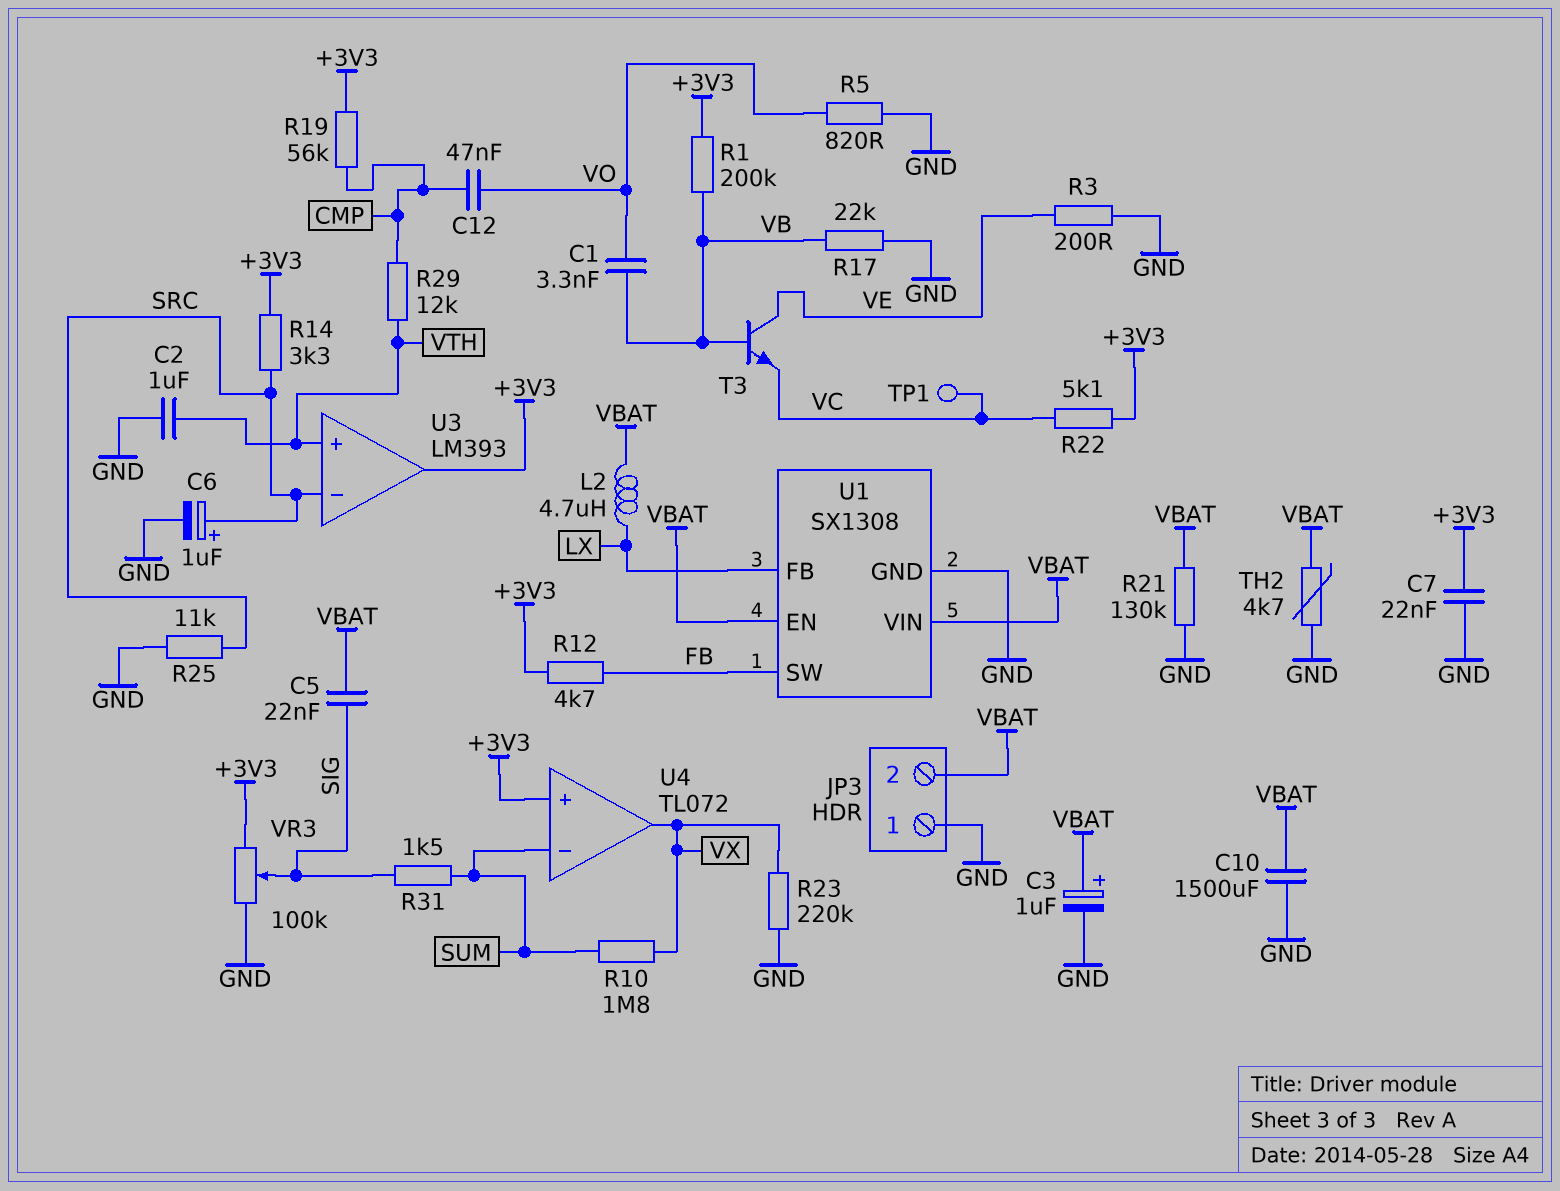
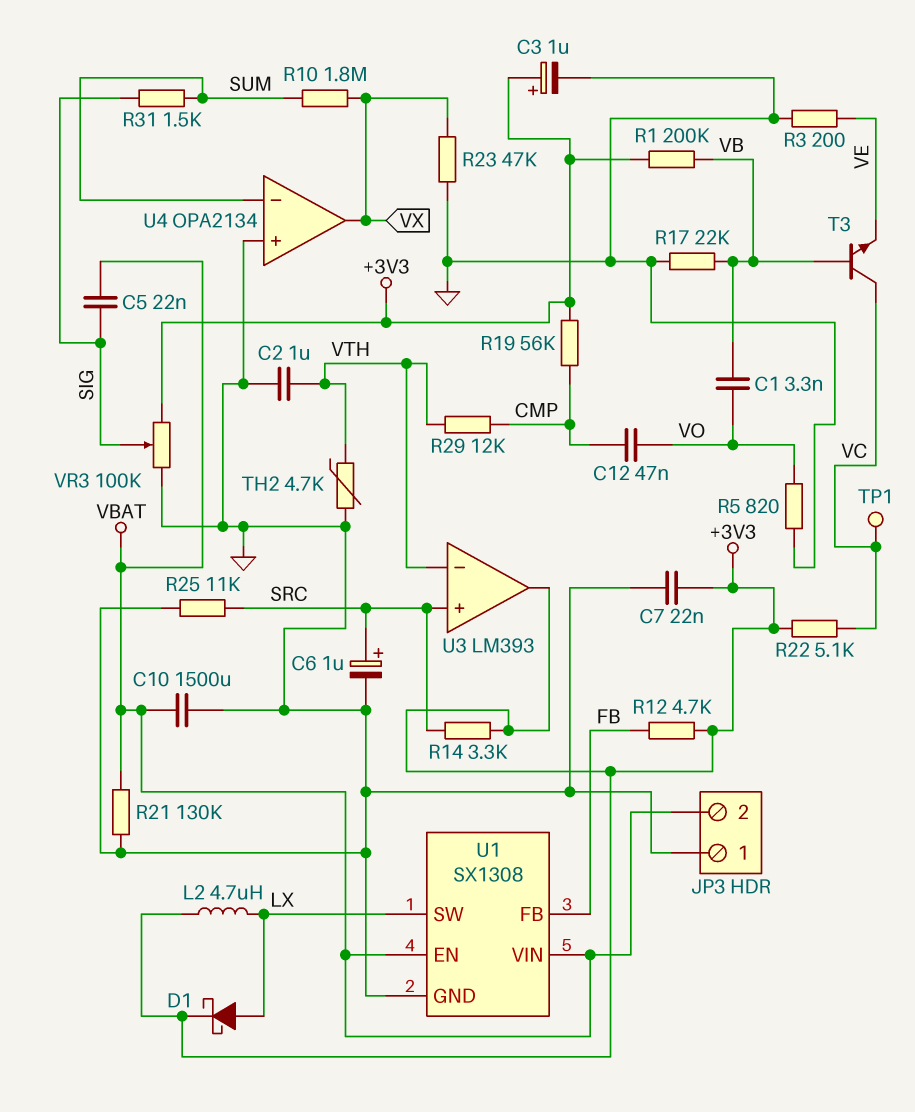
C3: 1uF (plus VBAT, minus GND) -> 1uF (plus +3V3, minus GND)
D1: none -> schottky (A LX, K +3V3)
L2: 4.7uH (LX, VBAT) -> 4.7uH (+3V3, LX)
R23: 220k (GND, VX) -> 47k (GND, VX)
T3: NPN (B VB, C VE, E VC) -> NPN (B VB, C VC, E VE)
TH2: 4.7k (GND, VBAT) -> 4.7k (GND, VTH)
U1 pin FB: LX -> FB
U1 pin SW: FB -> LX
U3 pin in+: VTH -> SRC
U3 pin in-: SRC -> VTH
U4: TL072 -> OPA2134
U4 pin in+: +3V3 -> GND

